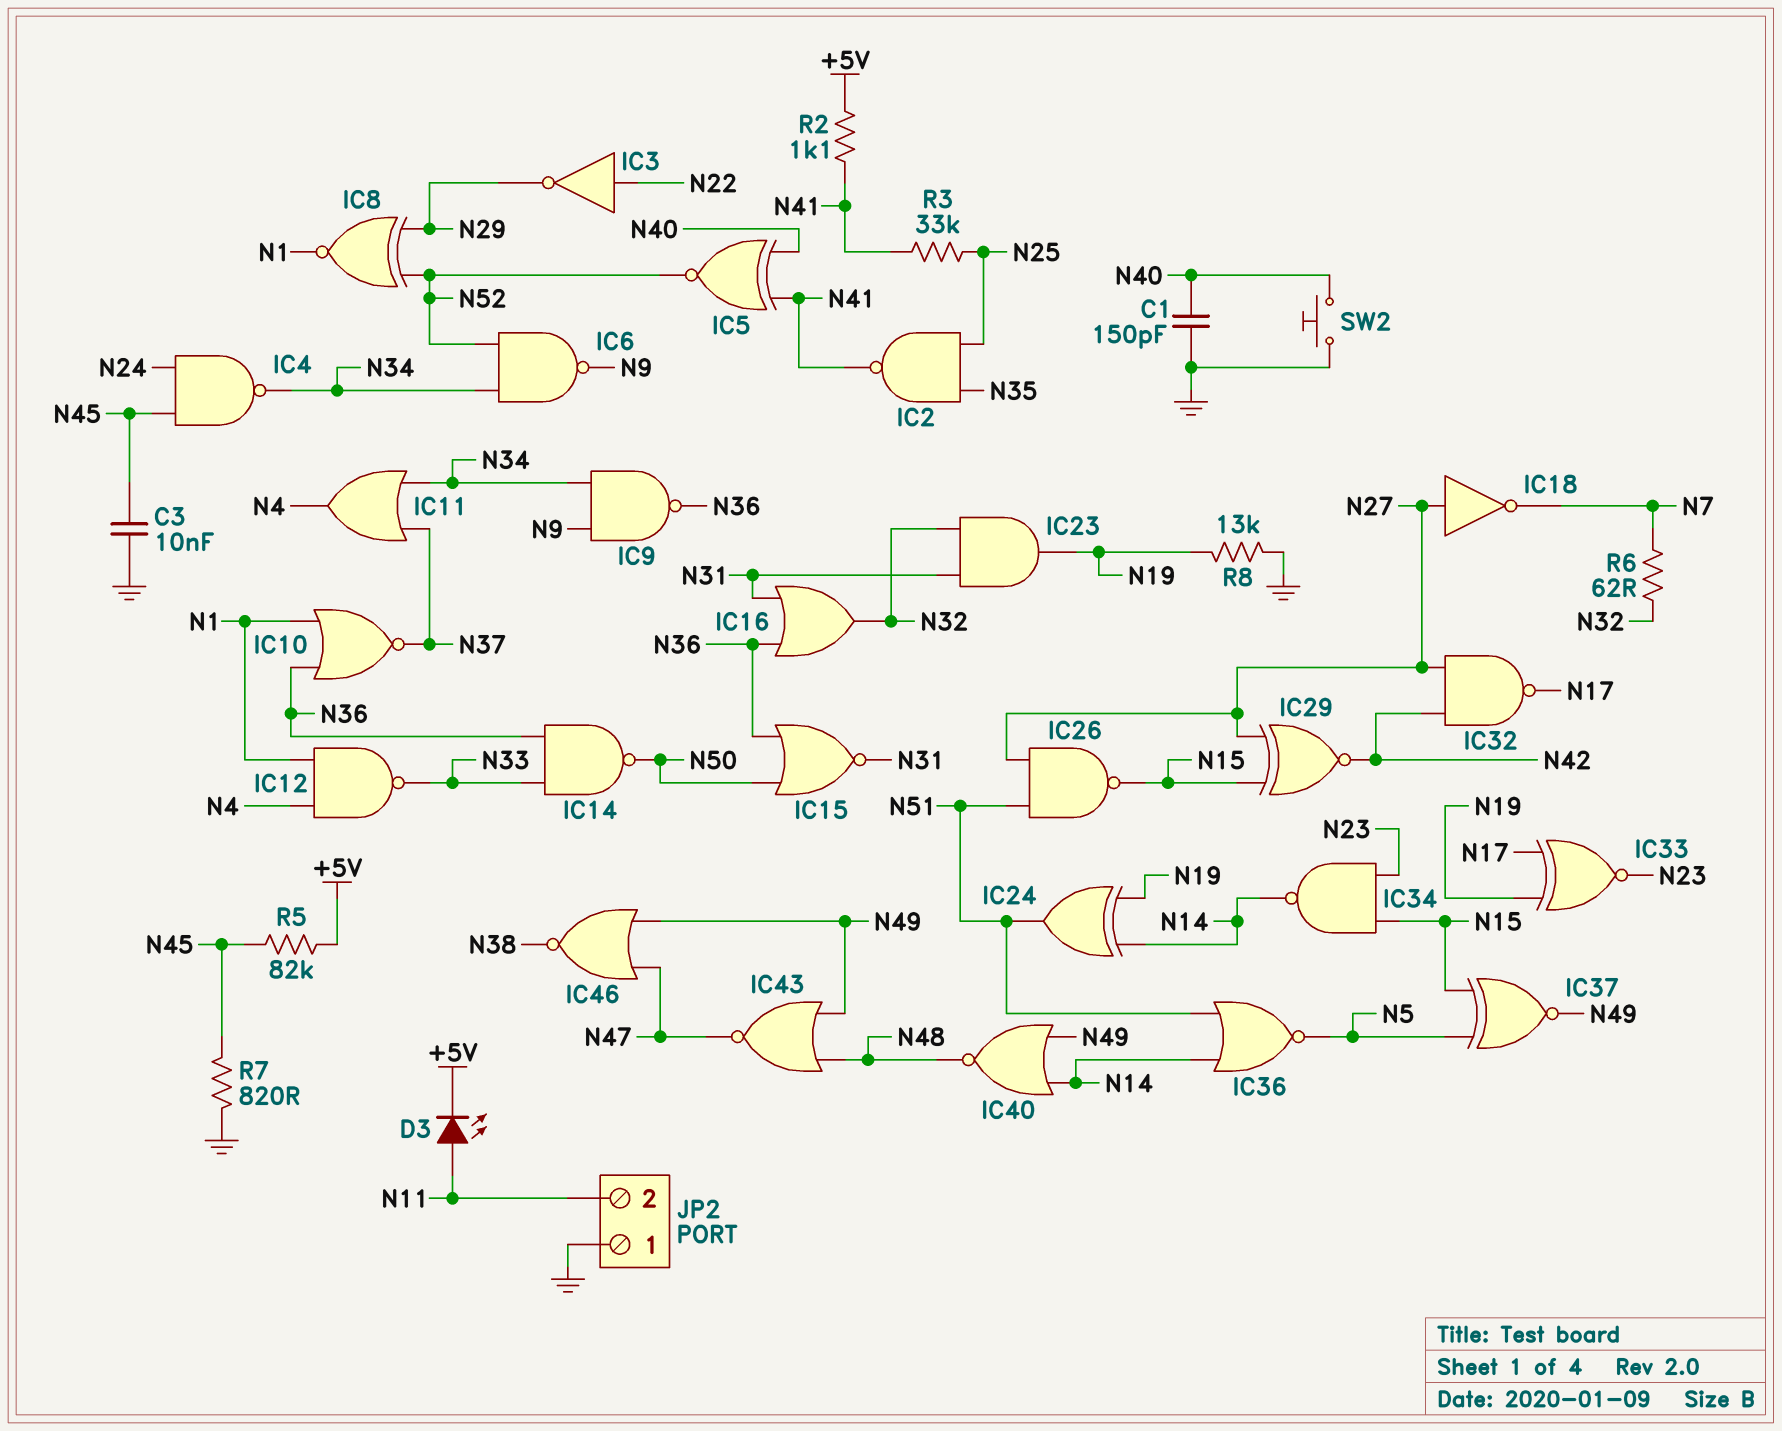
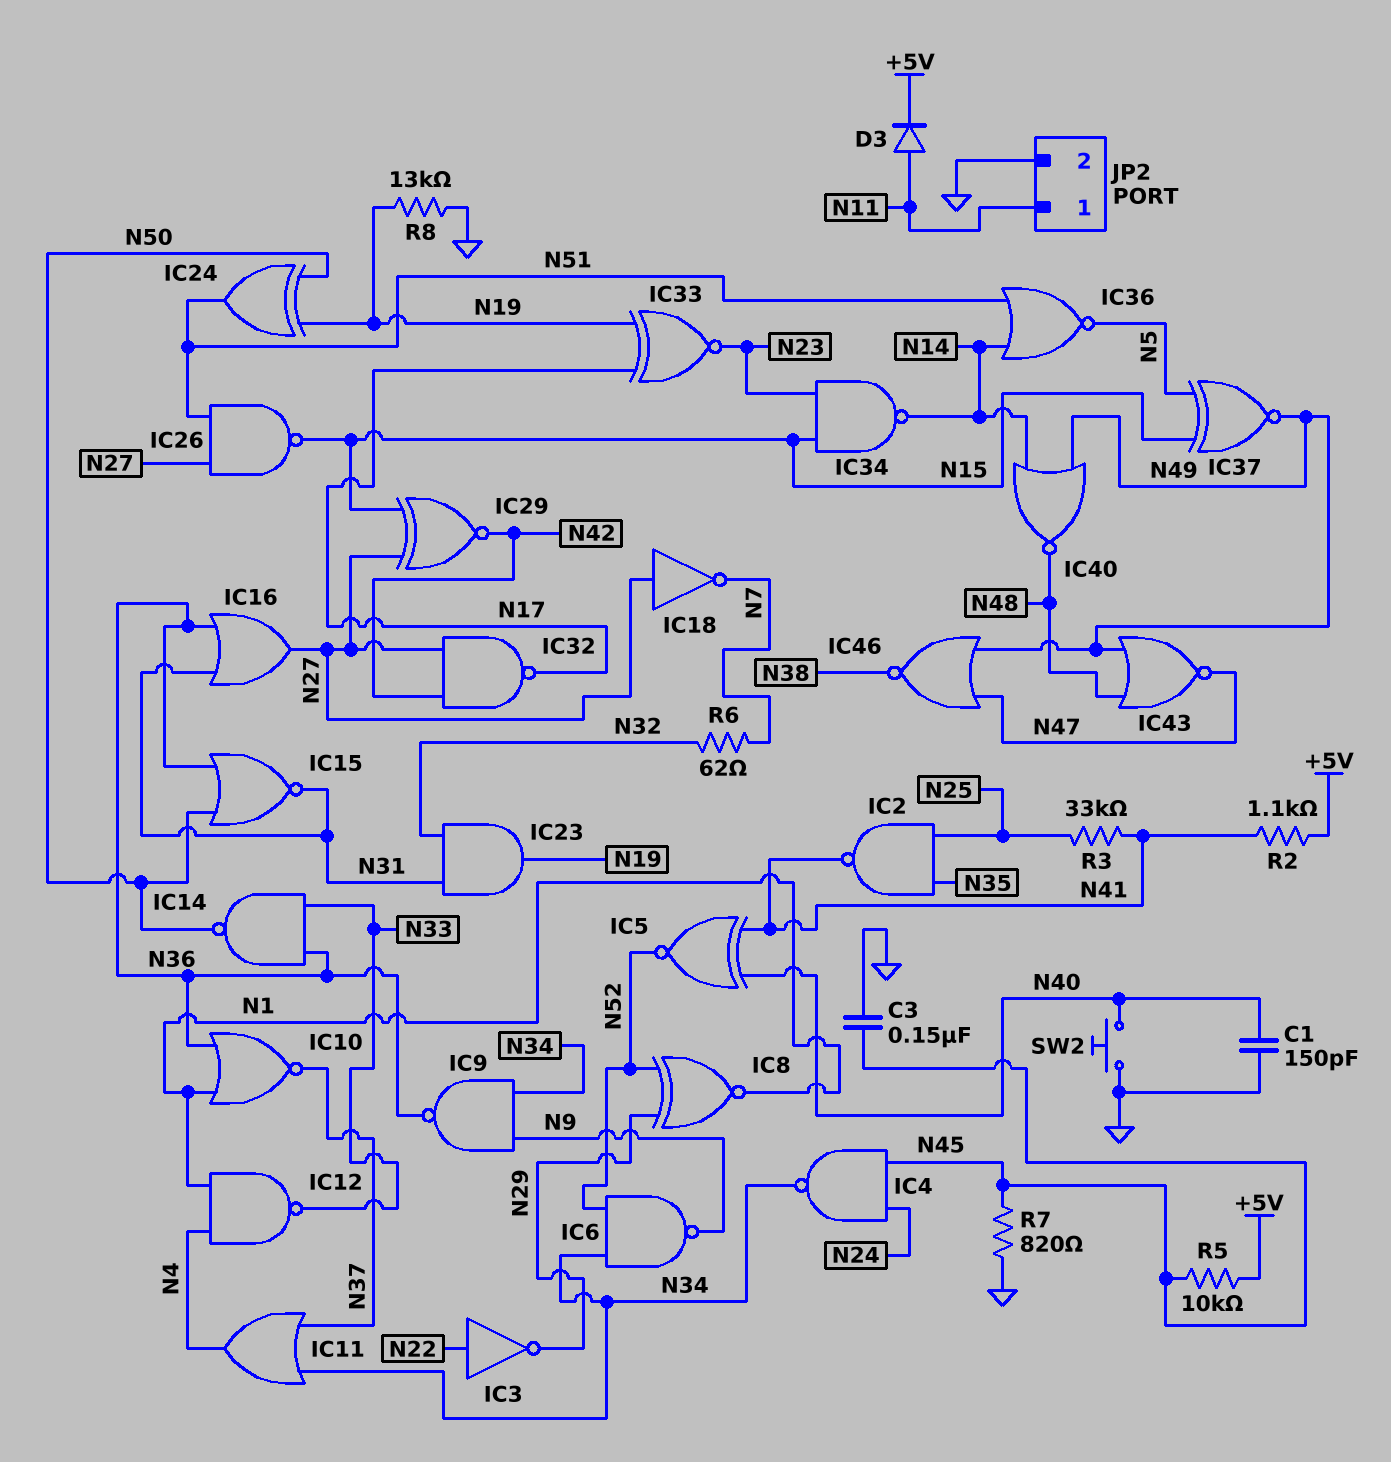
C3: 10nF (GND, N45) -> 150nF (GND, N45)
D3: LED (A N11, K +5V) -> diode (A N11, K +5V)
IC16: OR (in N31, in N36, out N32) -> OR (in N31, in N36, out N27)
IC24: XOR (in N14, in N19, out N51) -> XOR (in N19, in N50, out N51)
JP2 pin 1: GND -> N11
JP2 pin 2: N11 -> GND
R5: 82k (+5V, N45) -> 10k (+5V, N45)

